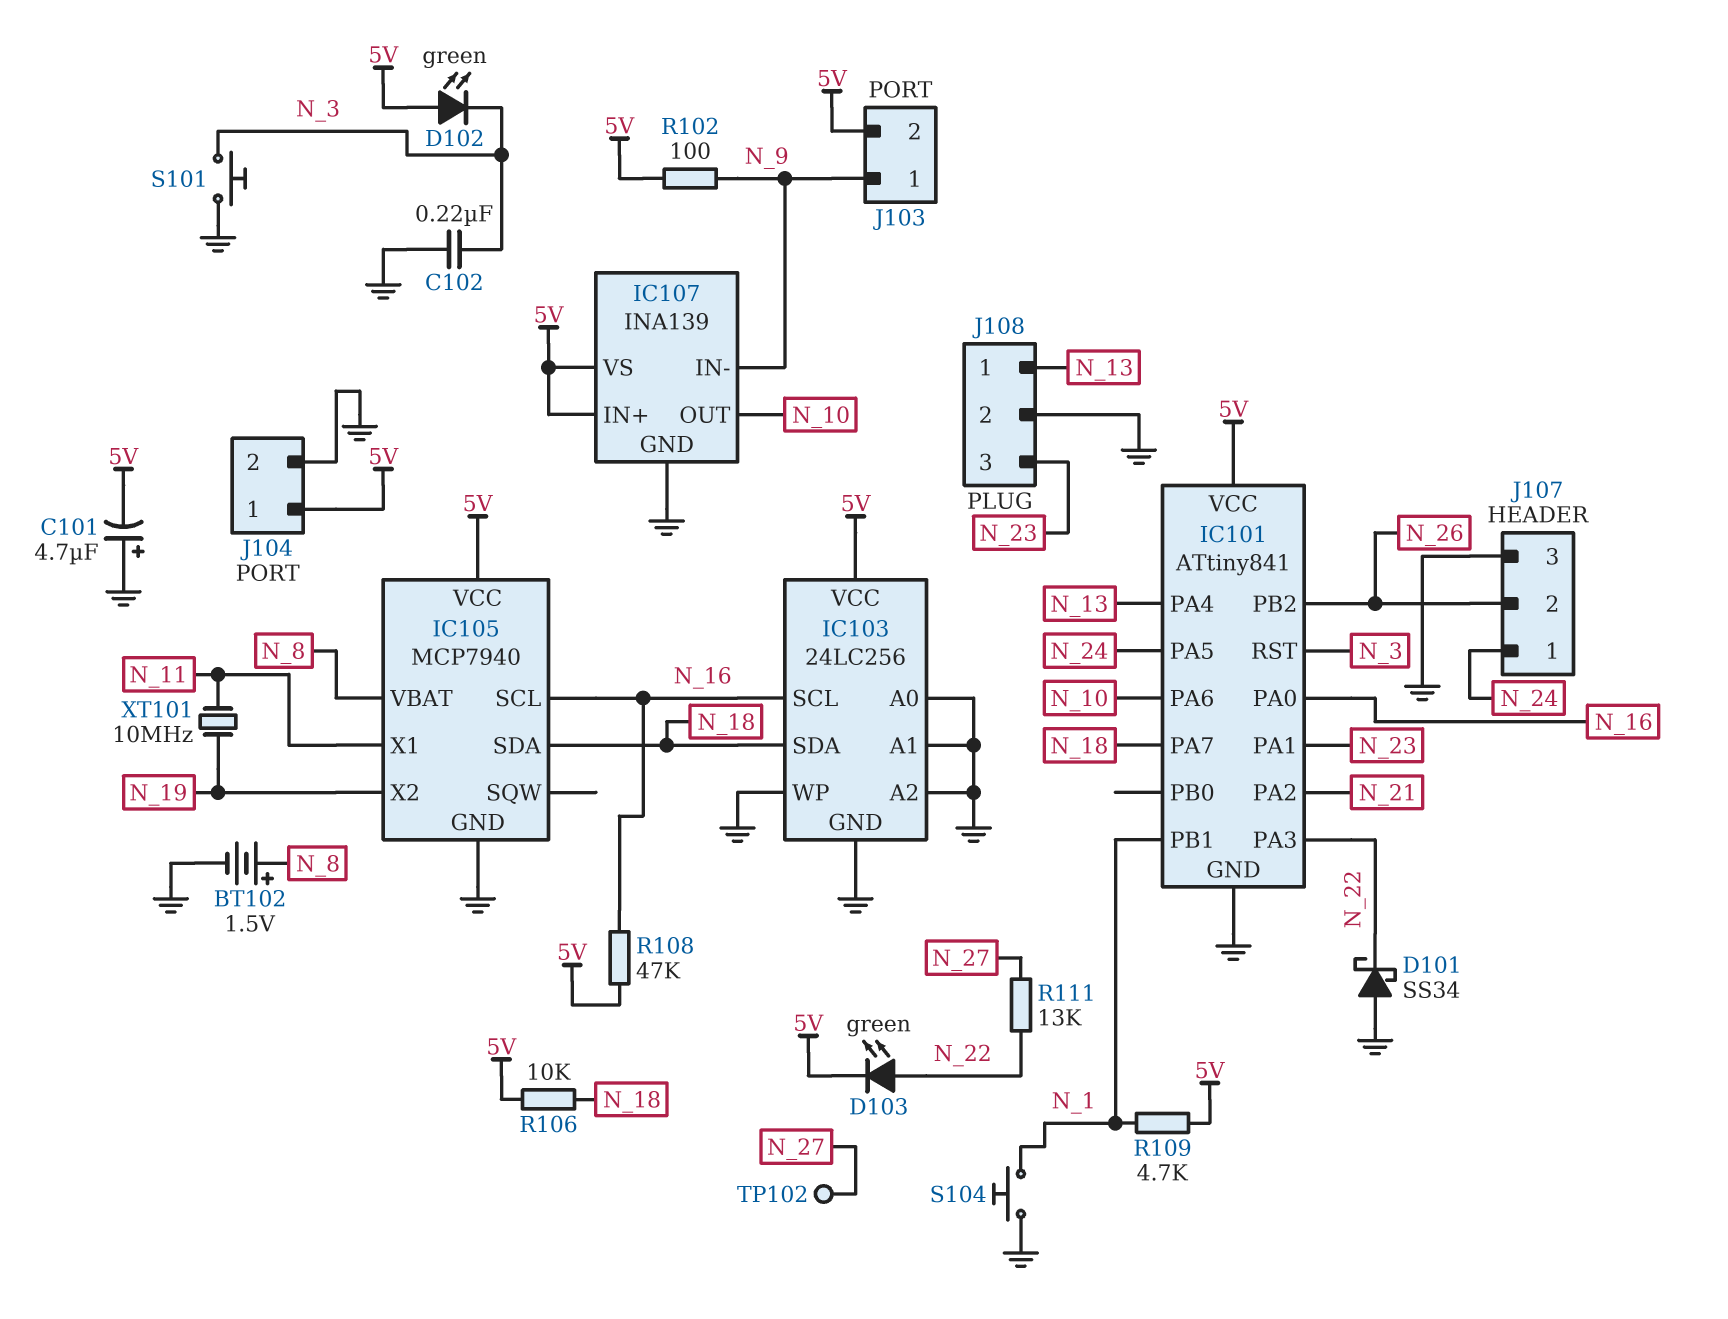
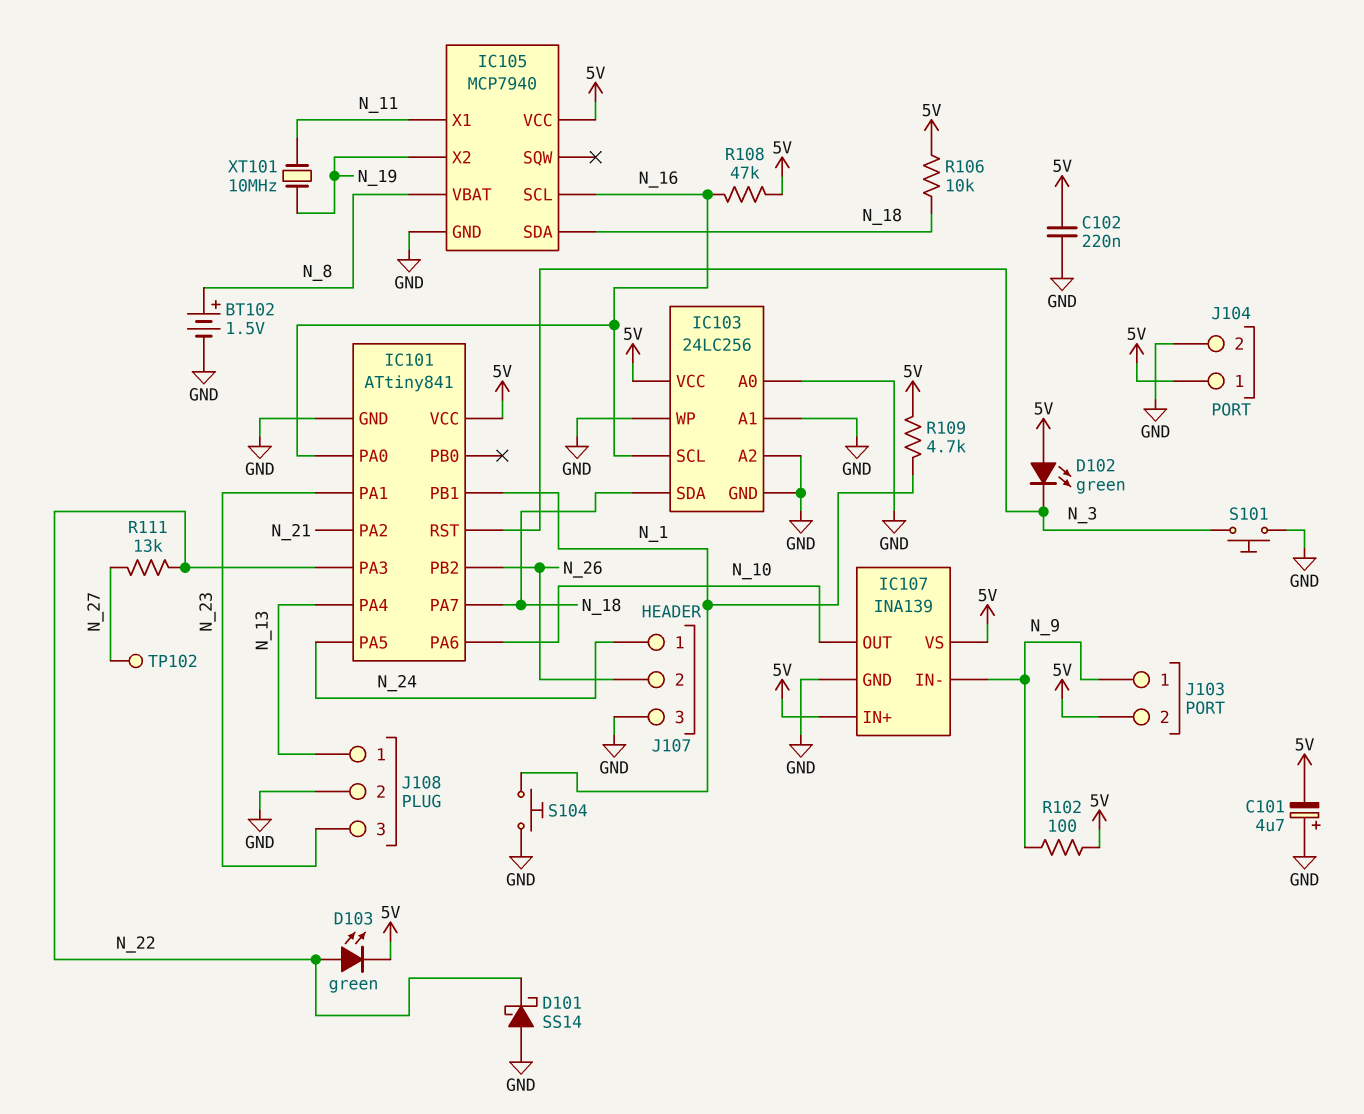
C102: 220nF (GND, N_3) -> 220nF (5V, GND)
D101: schottky SS34 (A GND, K N_22) -> schottky SS14 (A GND, K N_22)

